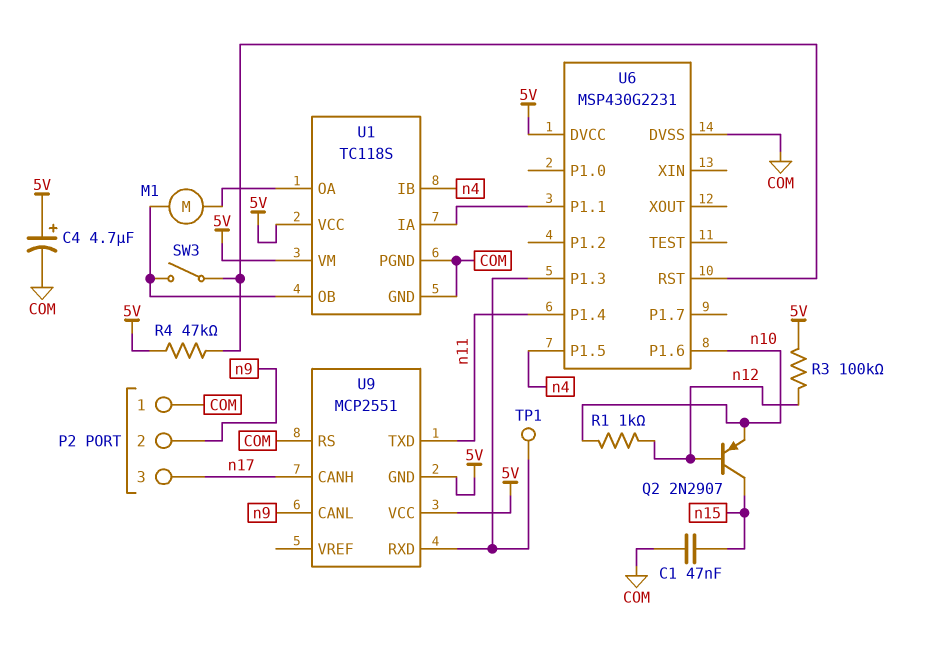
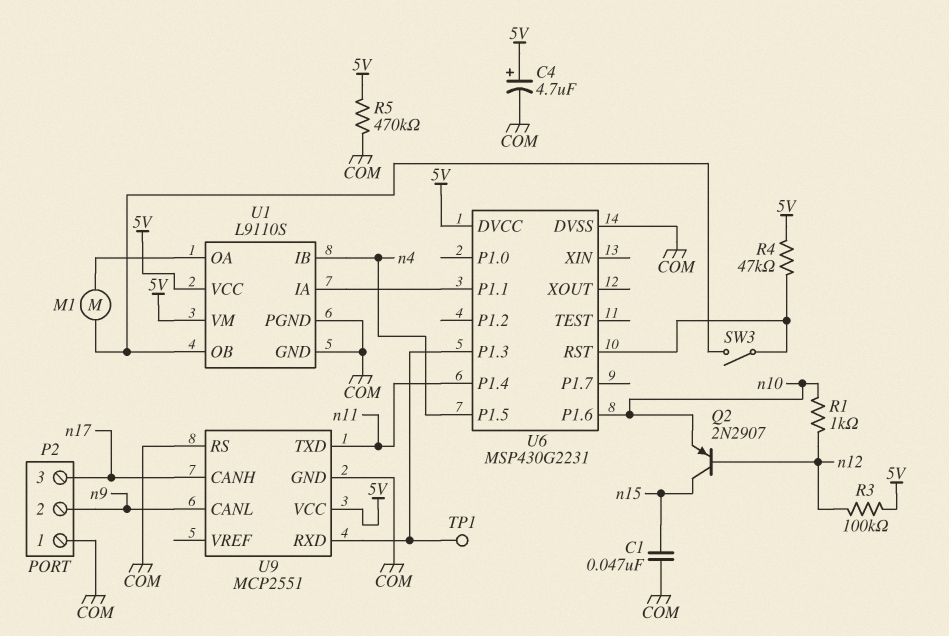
R5: none -> 470k (5V, COM)
U1: TC118S -> L9110S
U9 pin GND: 5V -> COM

